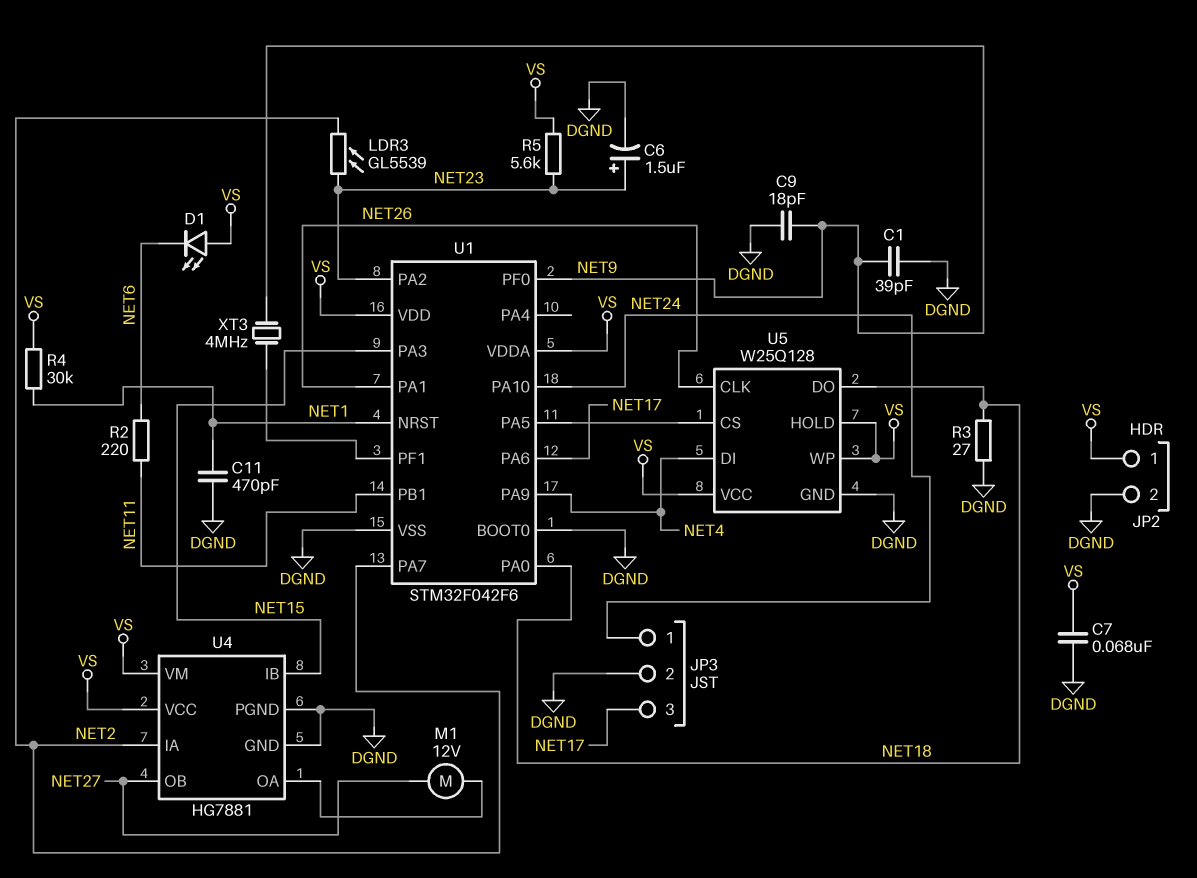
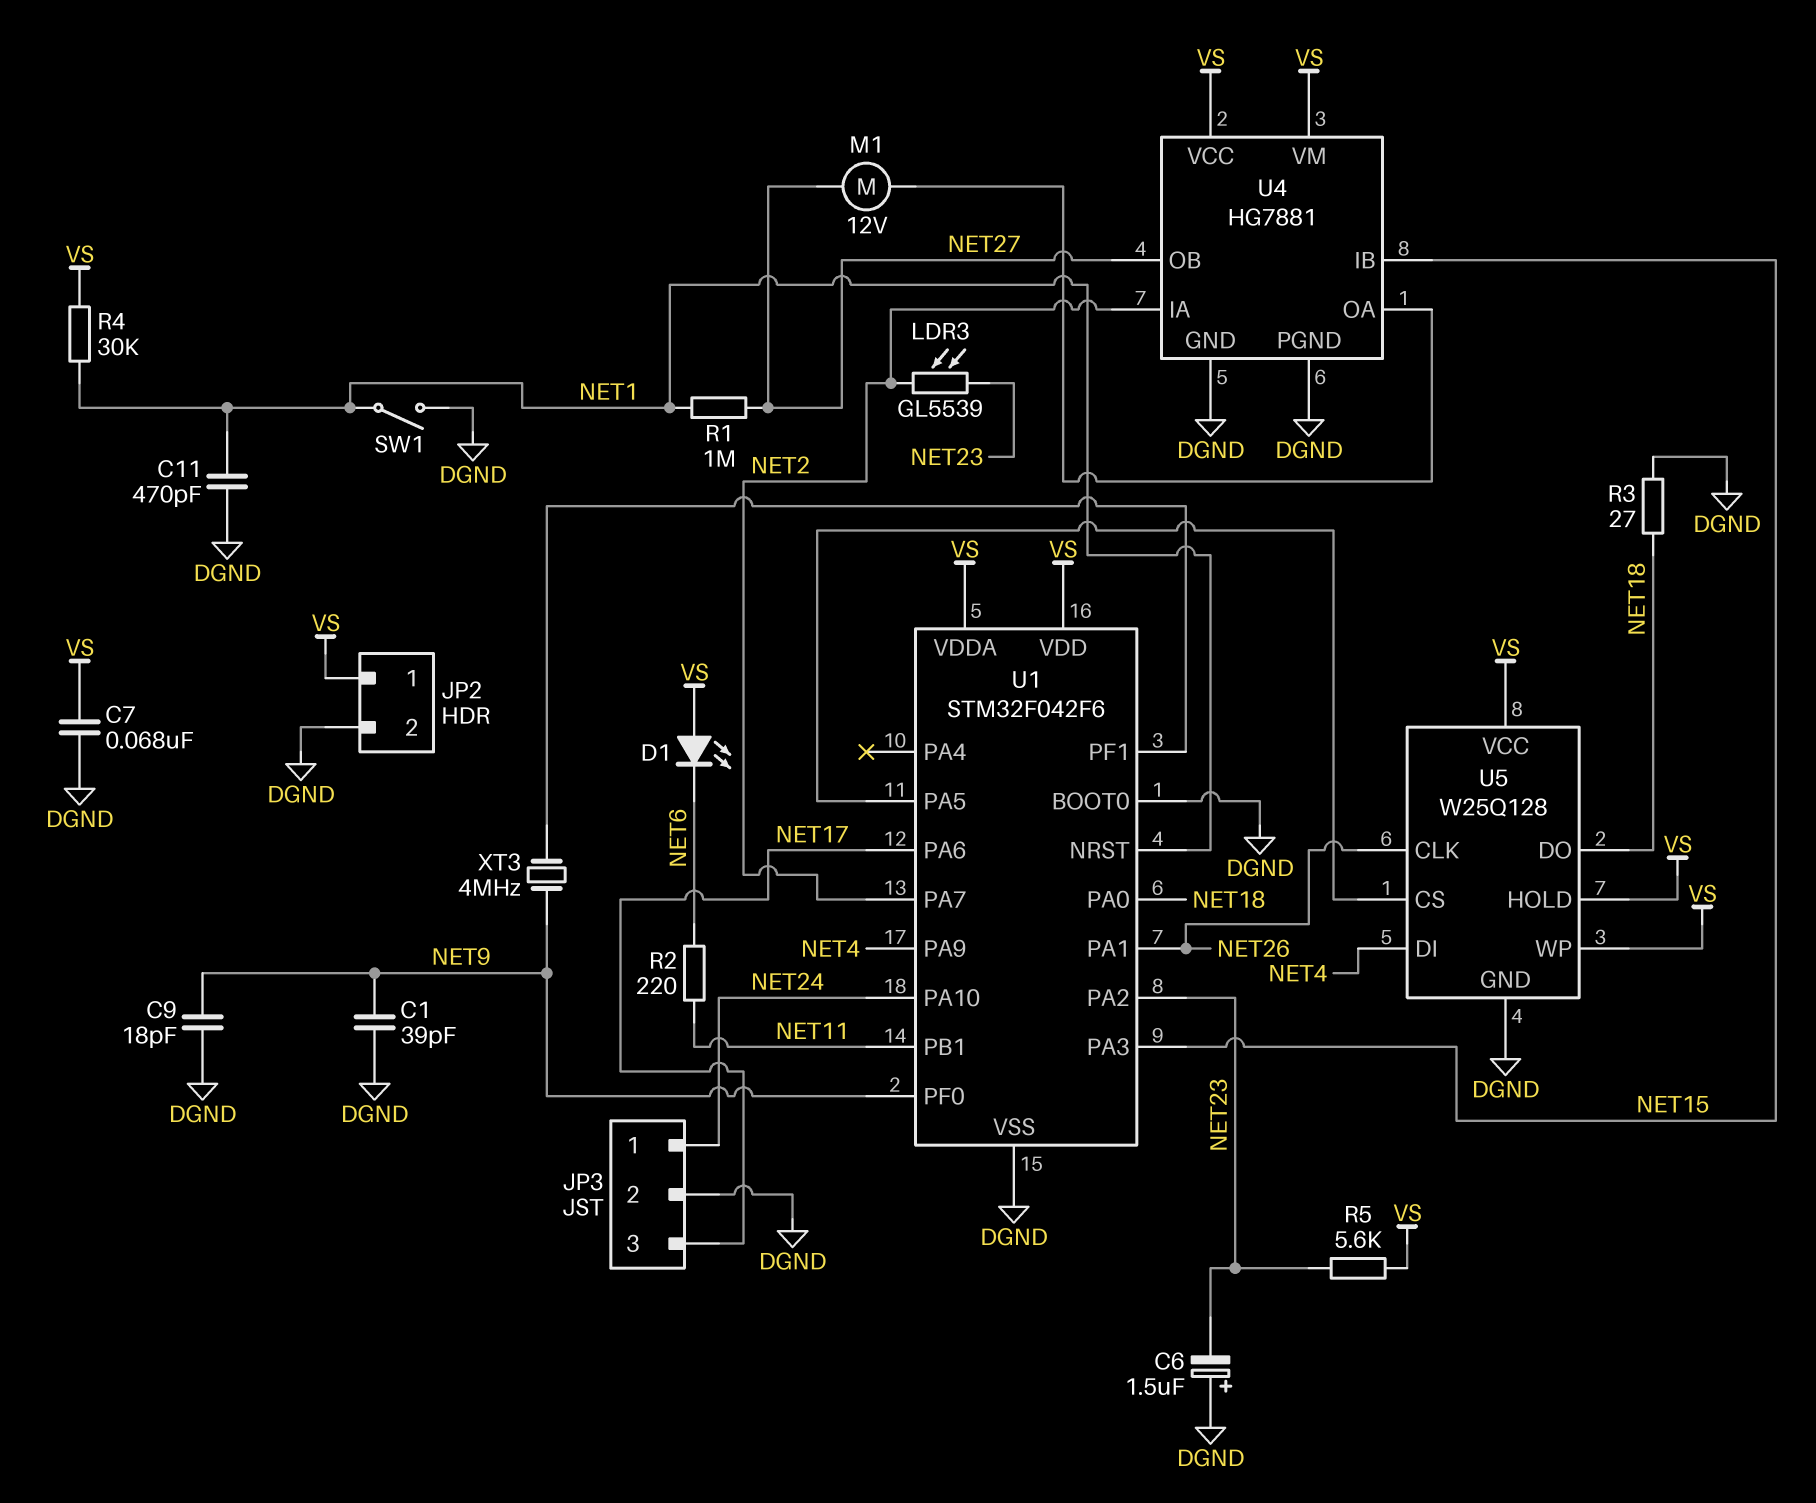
C6: 1.5uF (plus NET23, minus DGND) -> 1.5uF (plus DGND, minus NET23)
R1: none -> 1M (NET1, NET27)
SW1: none -> switch (DGND, NET1)

